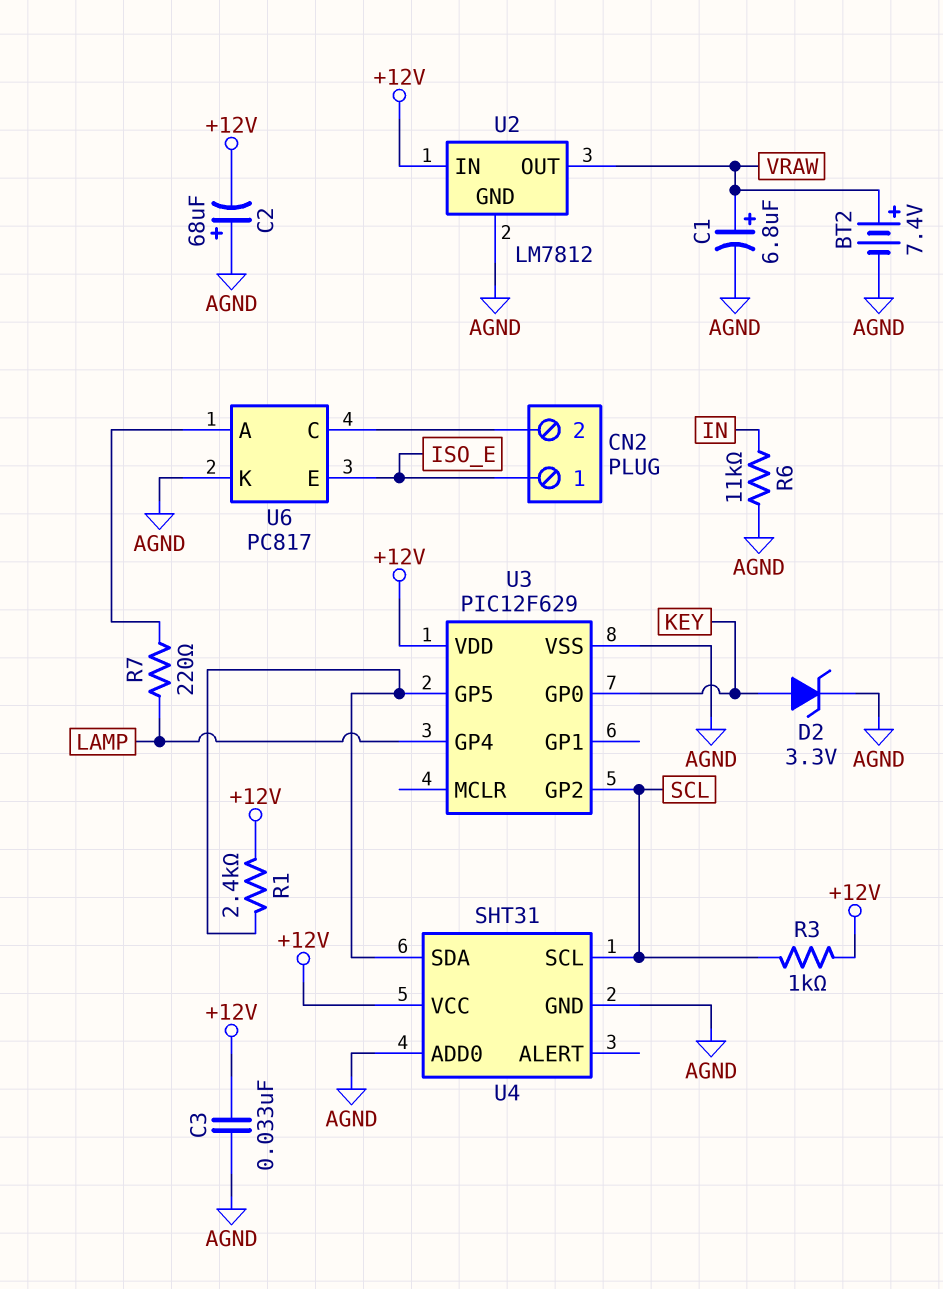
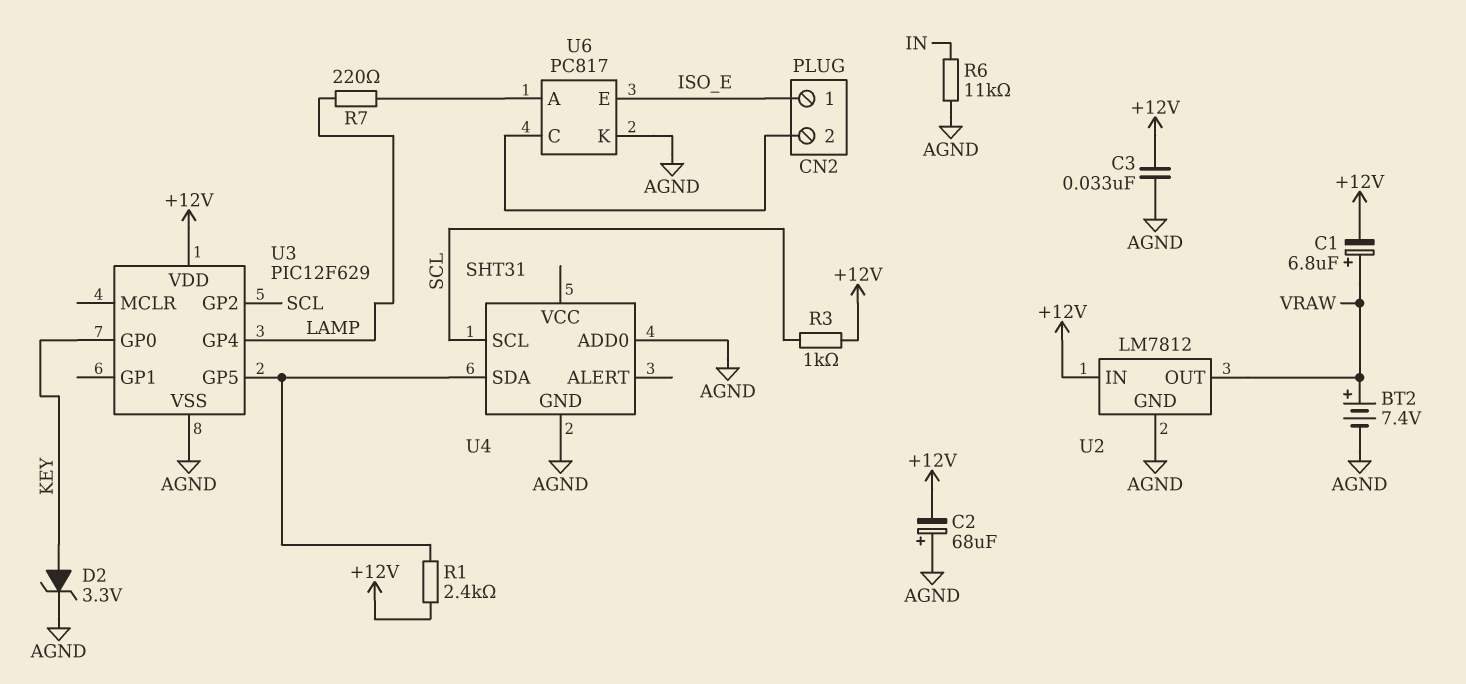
C1: 6.8uF (plus VRAW, minus AGND) -> 6.8uF (plus VRAW, minus +12V)
U4 pin VCC: +12V -> none

